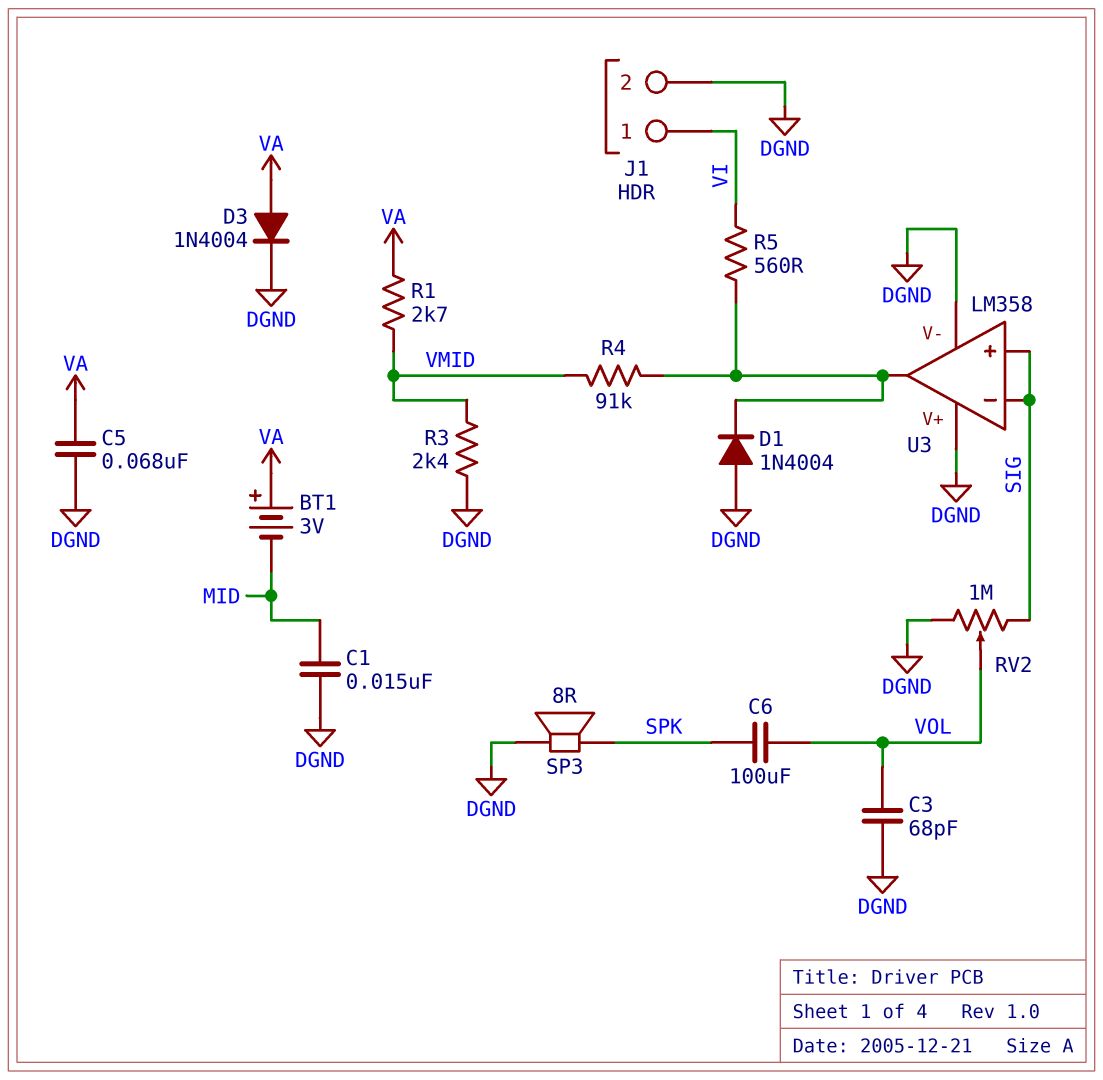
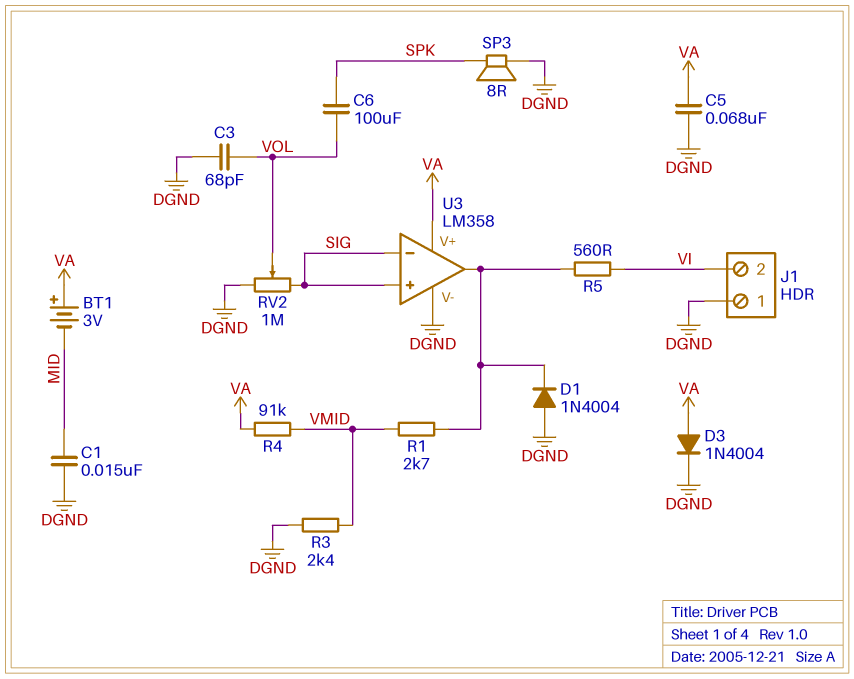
J1 pin 1: VI -> DGND
J1 pin 2: DGND -> VI
R1: 2.7k (VA, VMID) -> 2.7k (U3/out, VMID)
R4: 91k (U3/out, VMID) -> 91k (VA, VMID)
U3 pin V+: DGND -> VA

